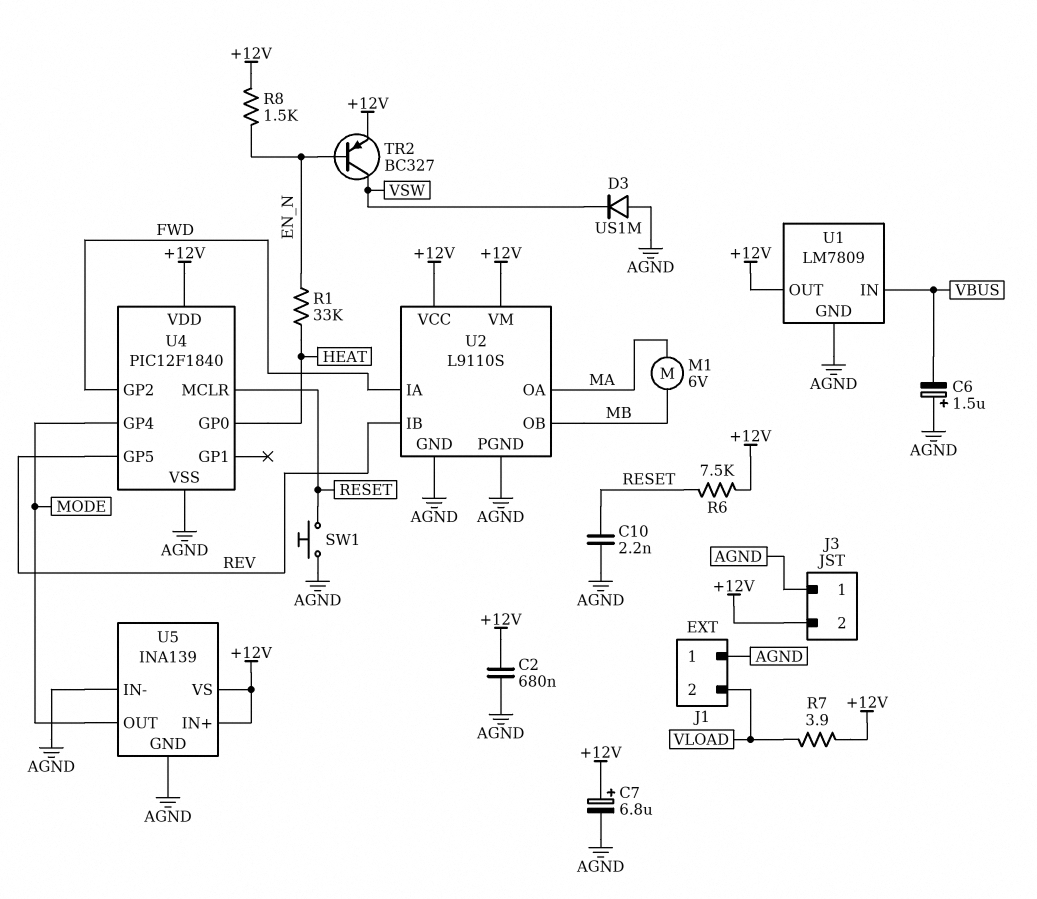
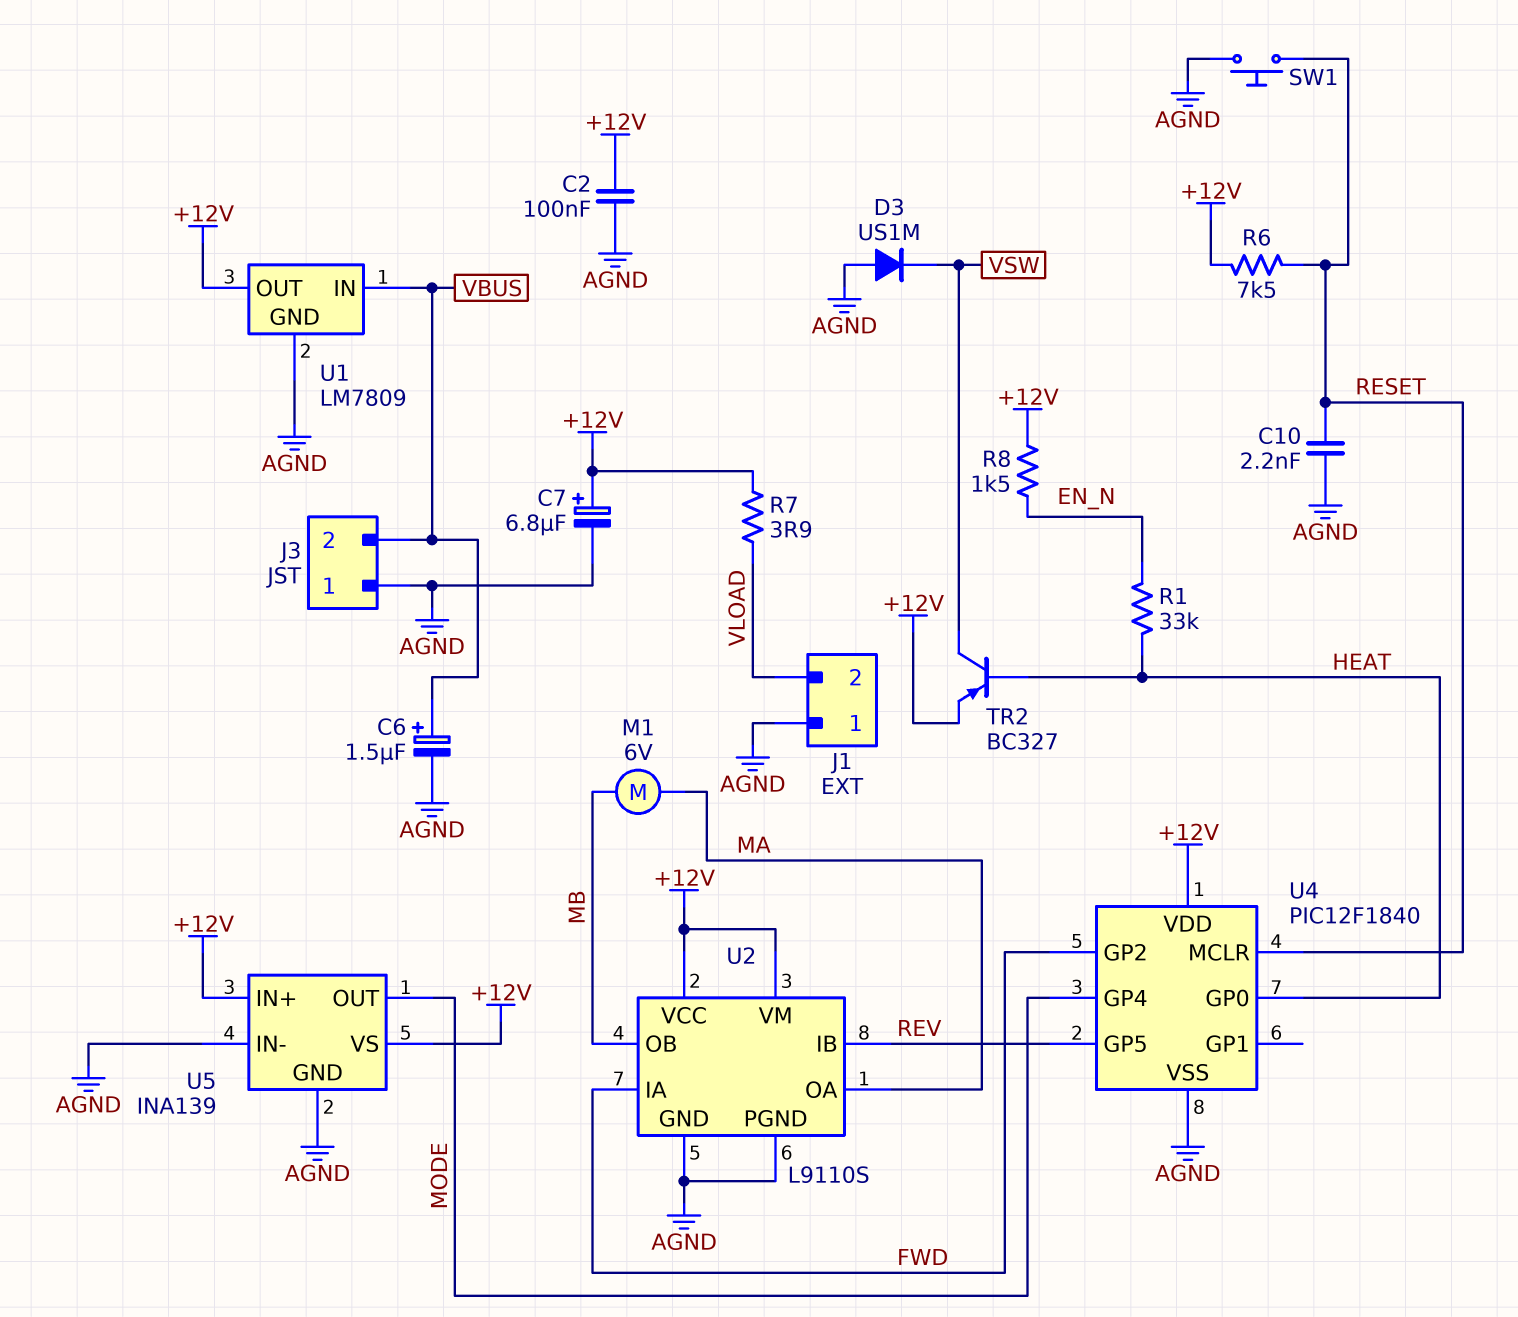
C2: 680nF (+12V, AGND) -> 100nF (+12V, AGND)
C6: 1.5uF (plus AGND, minus VBUS) -> 1.5uF (plus VBUS, minus AGND)
J3 pin 2: +12V -> VBUS
TR2: PNP BC327 (B EN_N, C VSW, E +12V) -> PNP BC327 (B HEAT, C VSW, E +12V)

